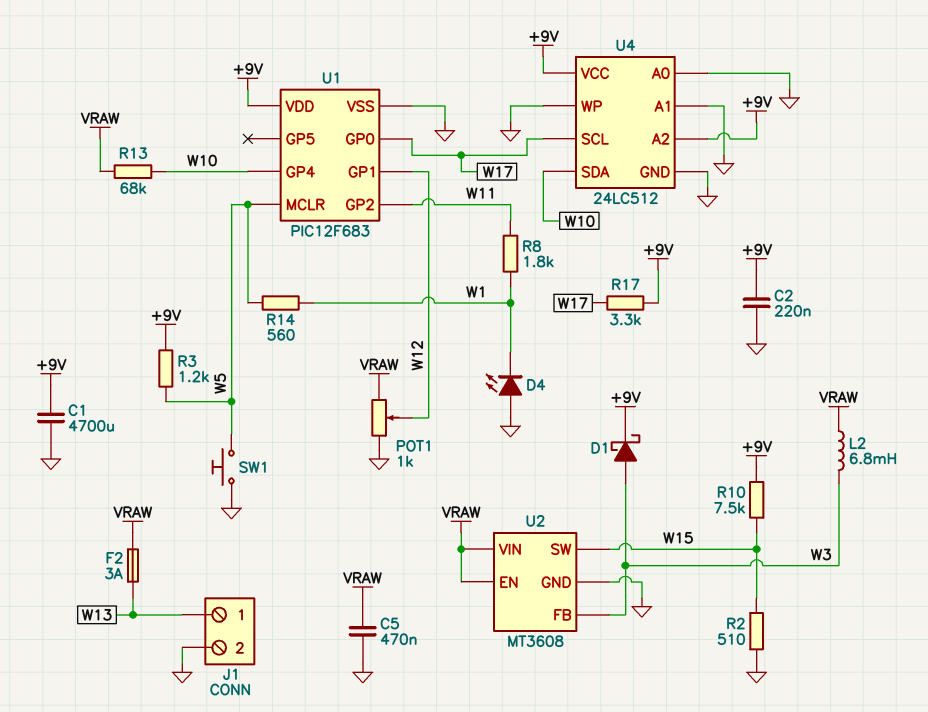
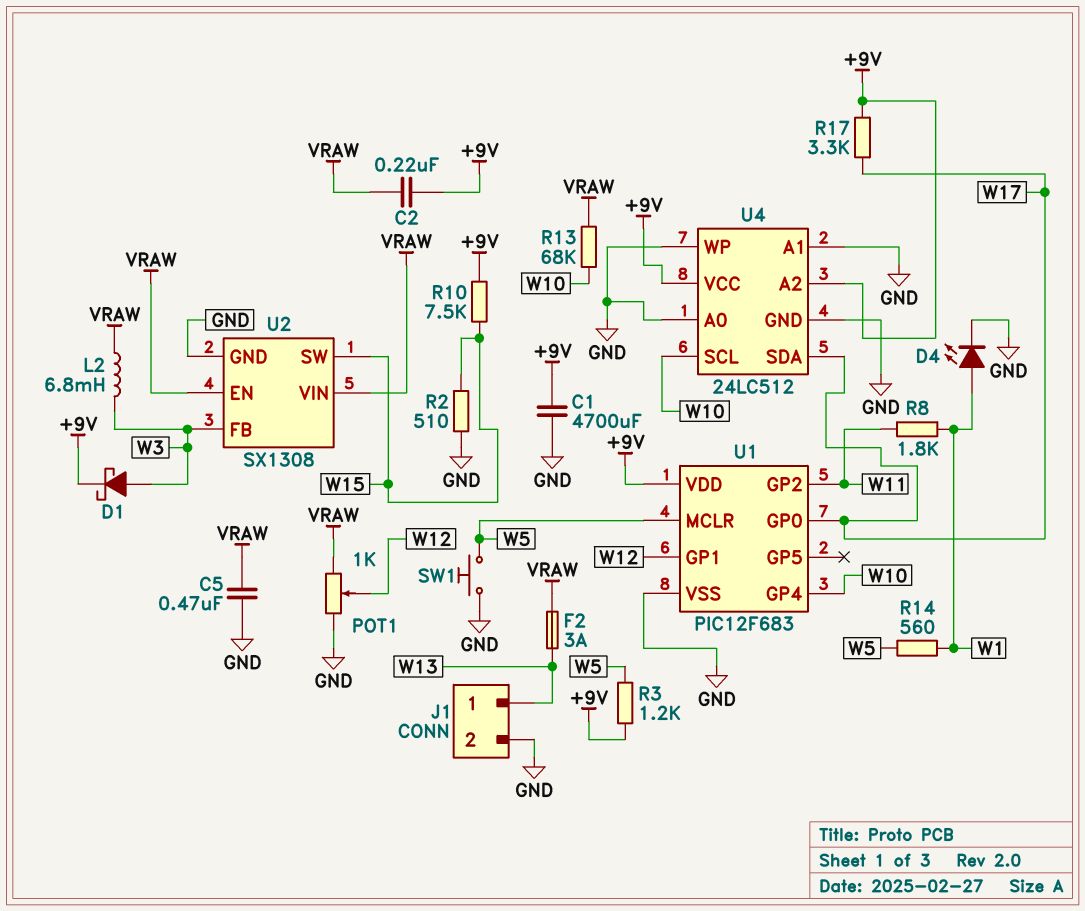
C2: 220nF (+9V, GND) -> 220nF (+9V, VRAW)
D4: LED (A GND, K W1) -> LED (A W1, K GND)
U2: MT3608 -> SX1308
U4 pin SCL: W17 -> W10
U4 pin SDA: W10 -> W17

